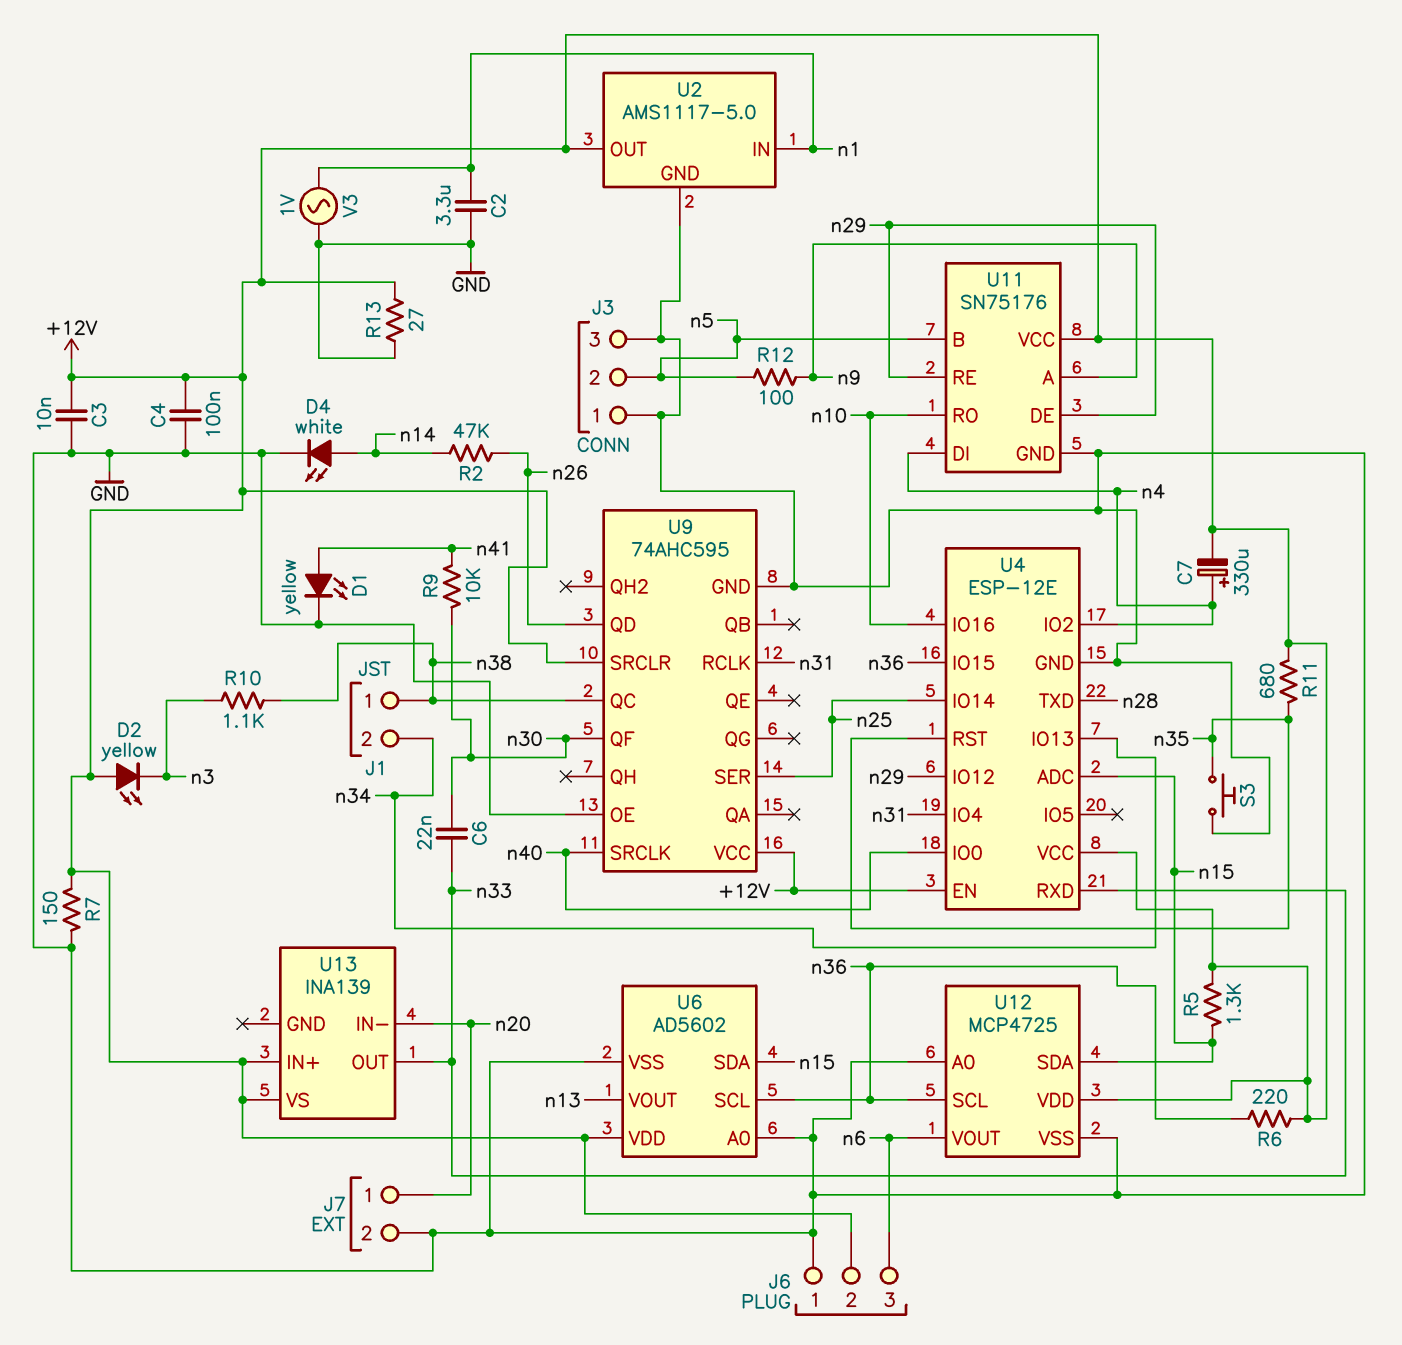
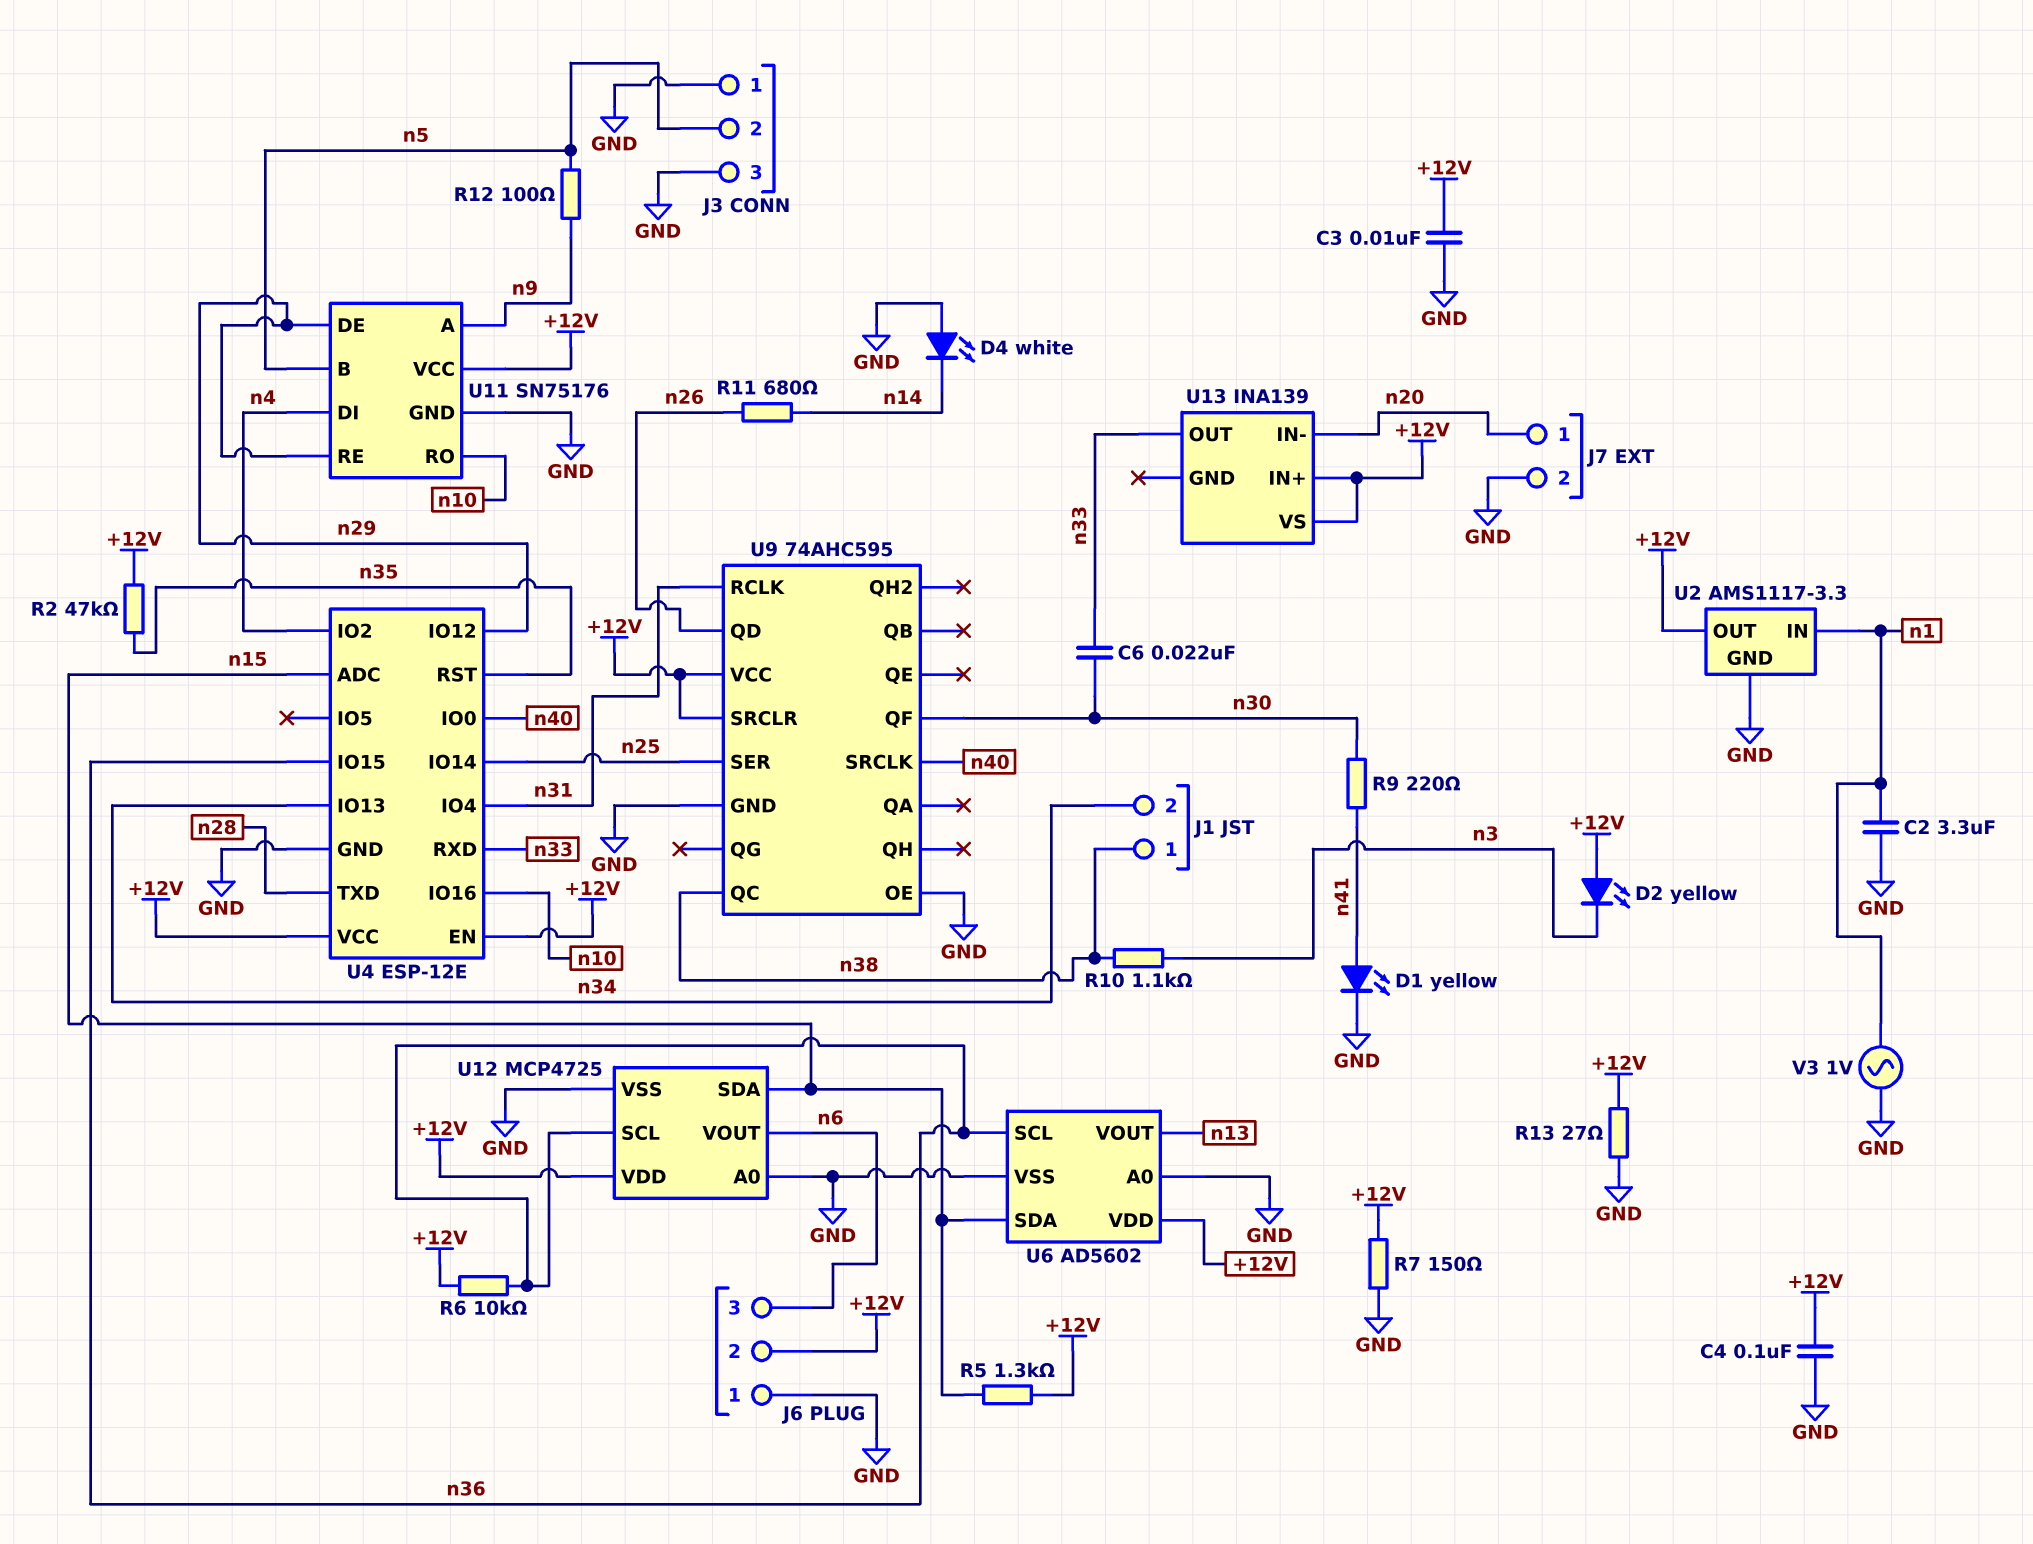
C7: 330uF (plus n4, minus +12V) -> none
D4: LED white (A n14, K GND) -> LED white (A GND, K n14)
R2: 47k (n14, n26) -> 47k (+12V, n35)
R6: 220 (+12V, n36) -> 10k (+12V, n36)
R9: 10k (n30, n41) -> 220 (n30, n41)
R11: 680 (+12V, n35) -> 680 (n14, n26)
S3: button (GND, n35) -> none
U2: AMS1117-5.0 -> AMS1117-3.3

